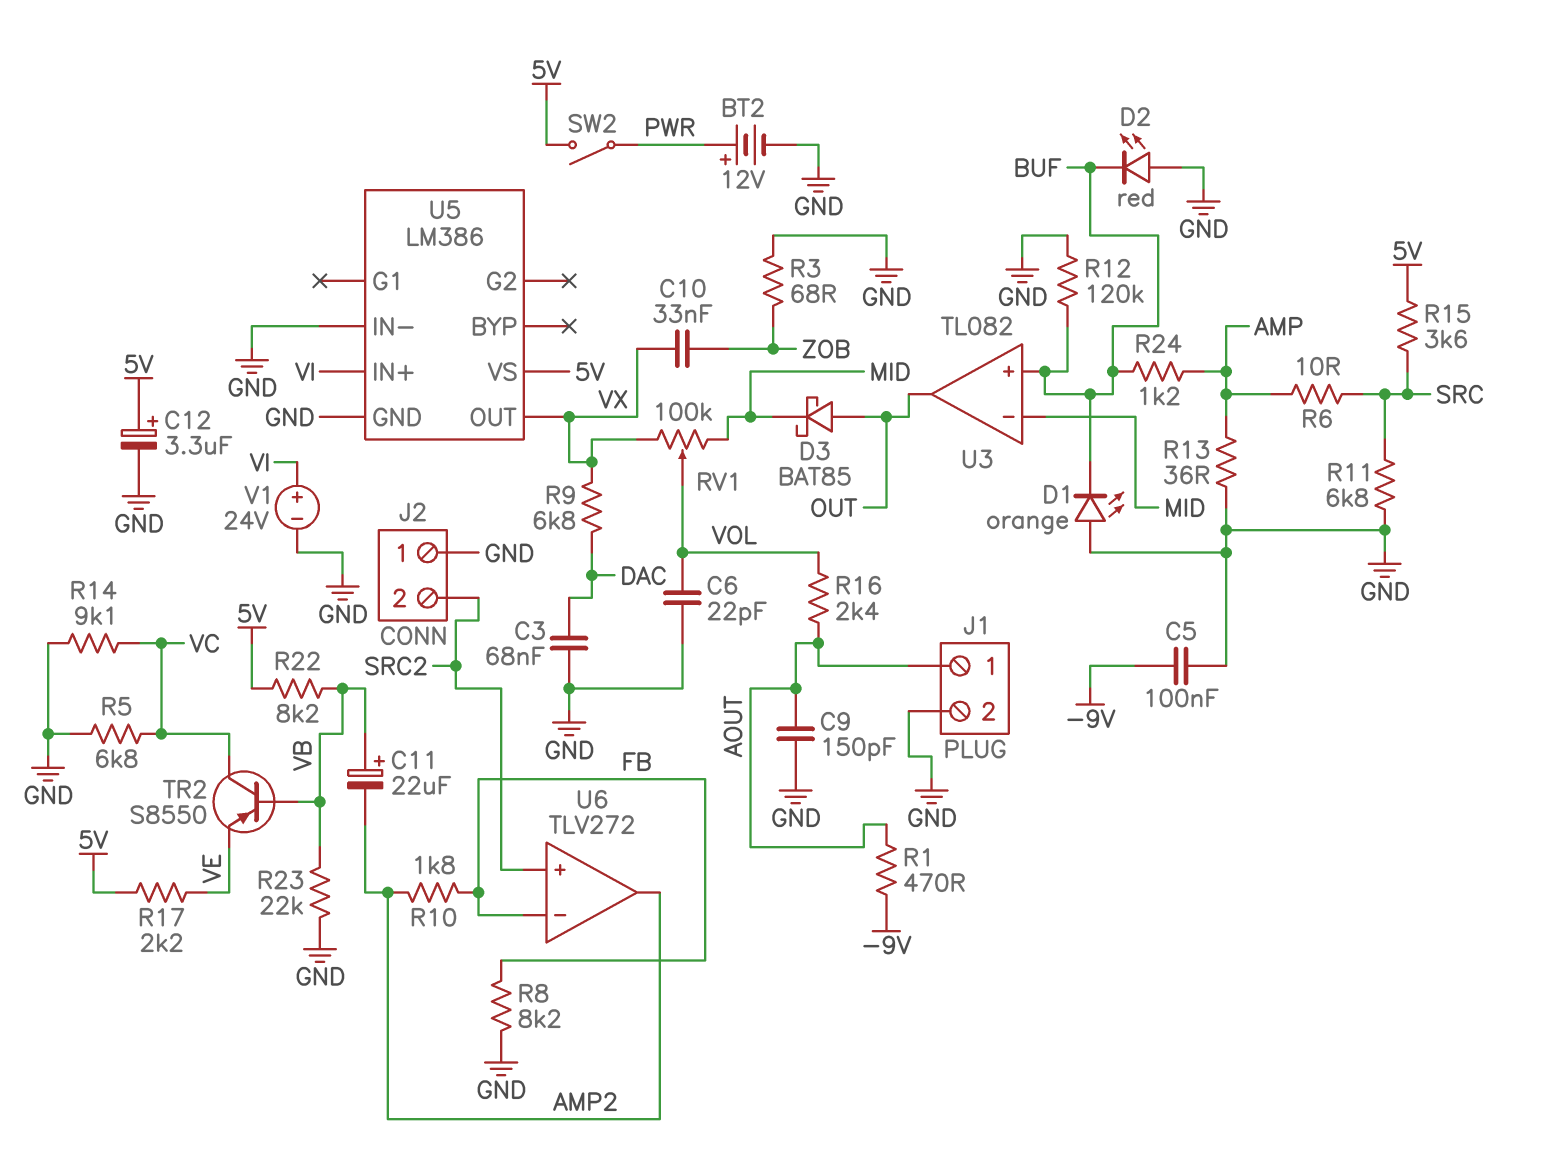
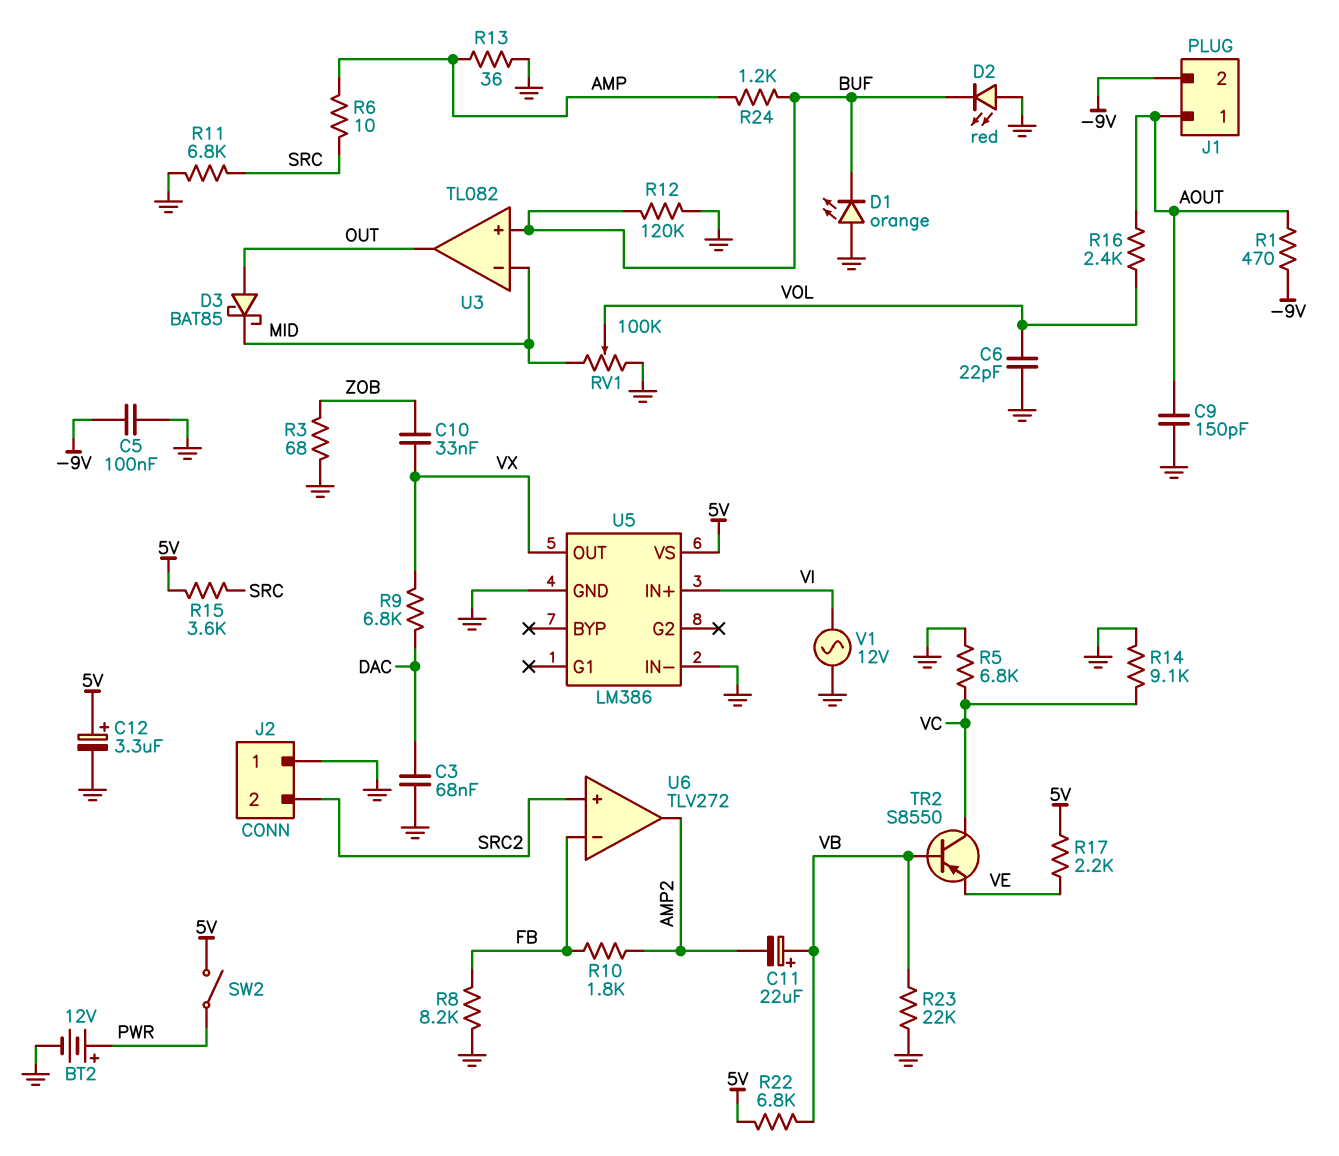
J1 pin 2: GND -> -9V
R22: 8.2k (5V, VB) -> 6.8k (5V, VB)
RV1: 100k (MID, VX, wiper VOL) -> 100k (GND, MID, wiper VOL)
V1: 24V (plus VI, minus GND) -> AC 12V (GND, VI)

